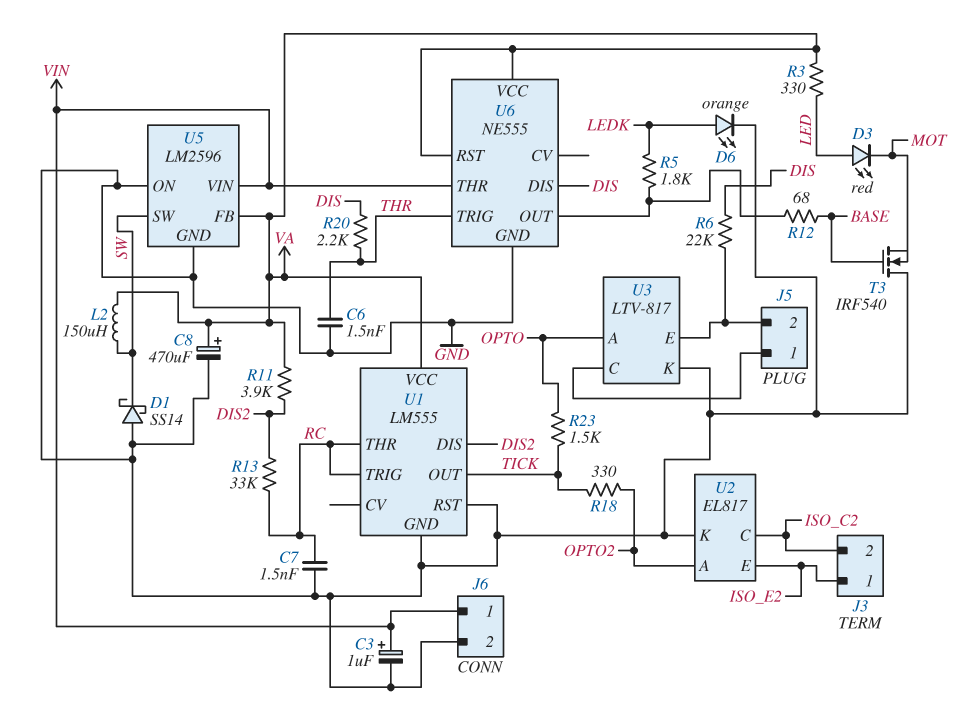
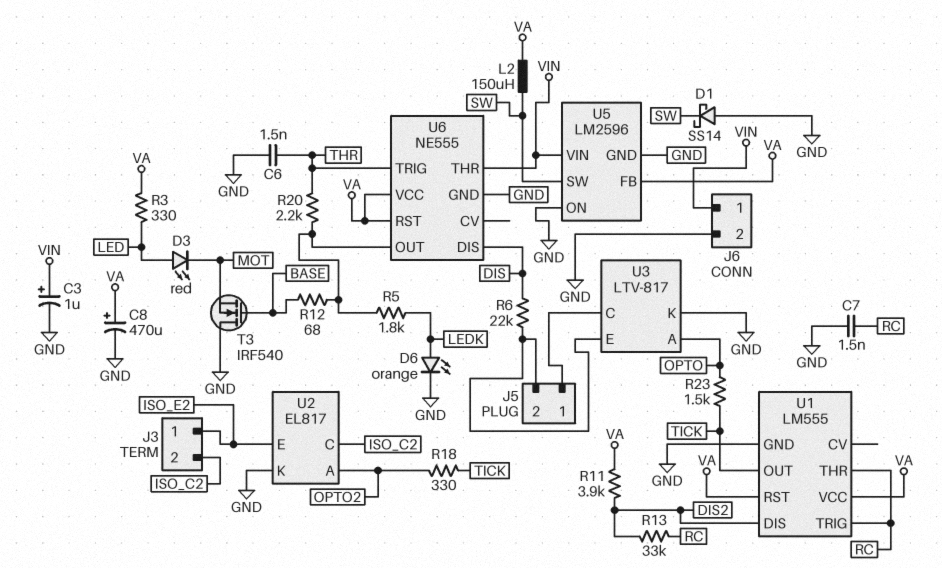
R20: 2.2k (DIS, THR) -> 2.2k (THR, U6/OUT)
U1 pin RST: GND -> VA

